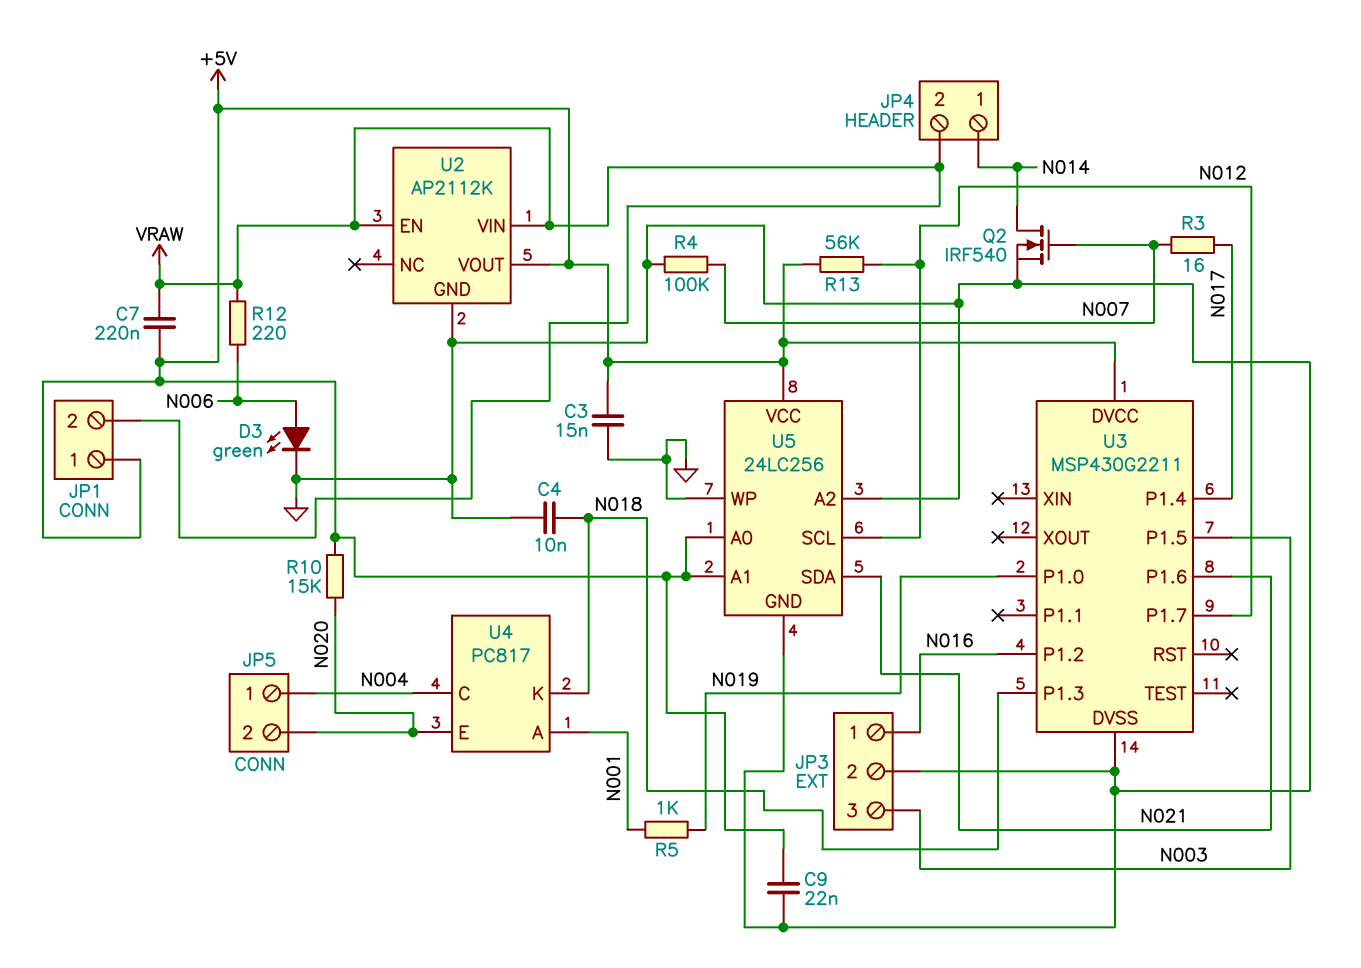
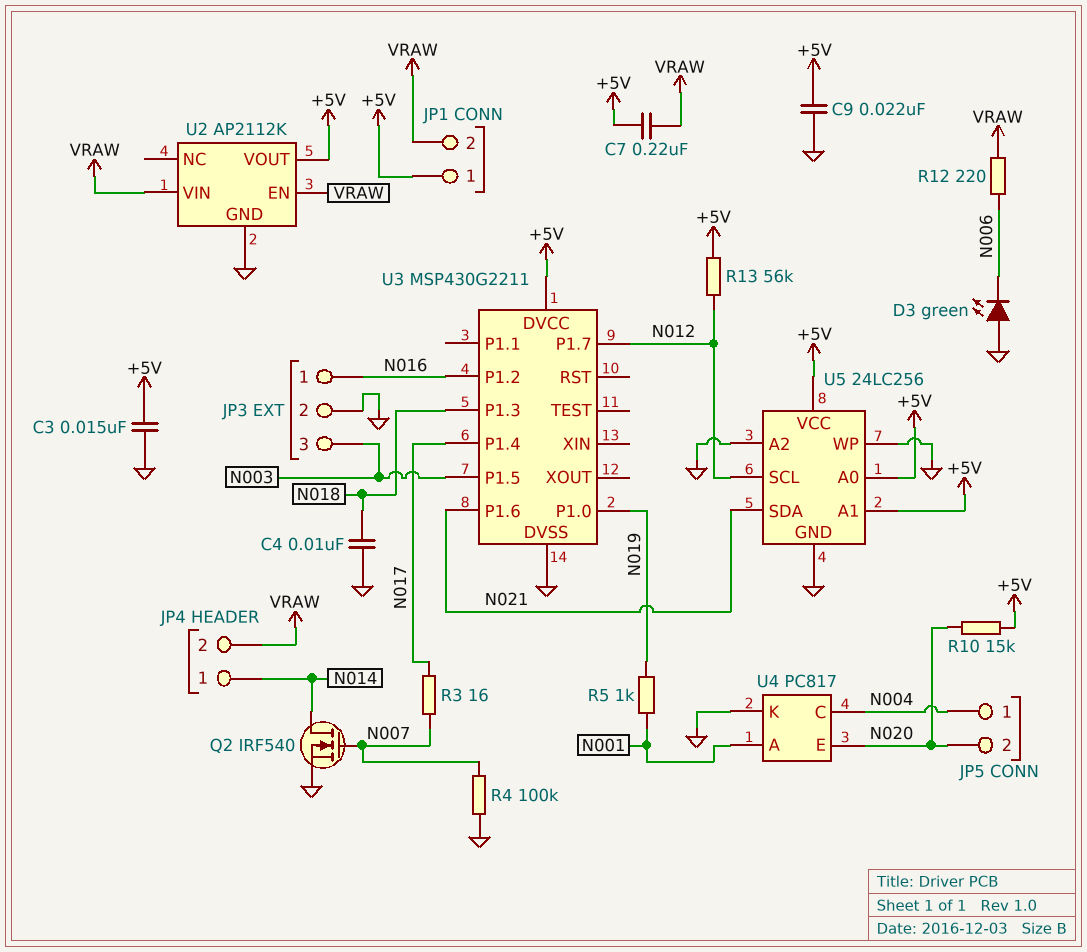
D3: LED green (A N006, K GND) -> LED green (A GND, K N006)
U4 pin K: N018 -> GND

